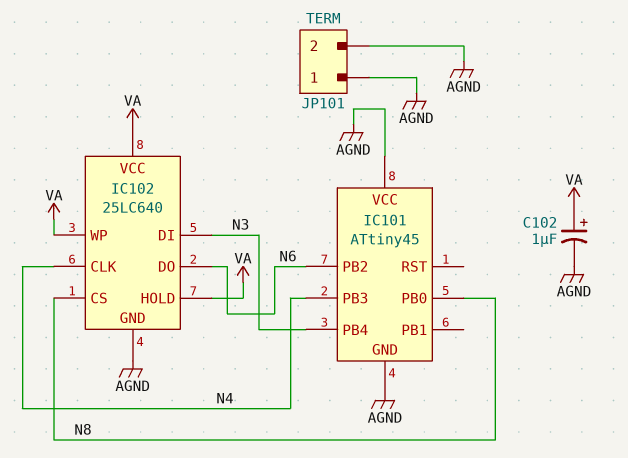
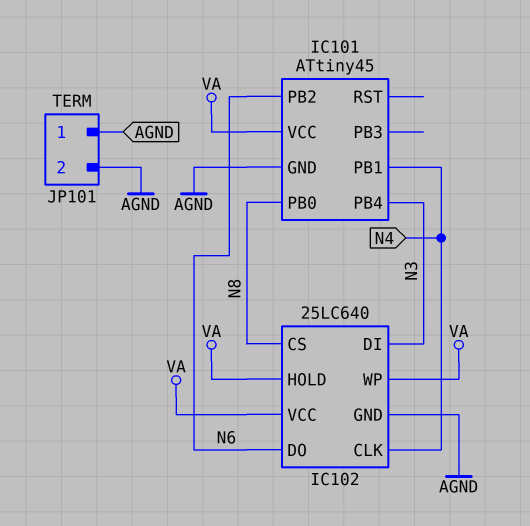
C102: 1uF (plus VA, minus AGND) -> none
IC101 pin PB1: none -> N4
IC101 pin PB3: N4 -> none
IC101 pin VCC: AGND -> VA

